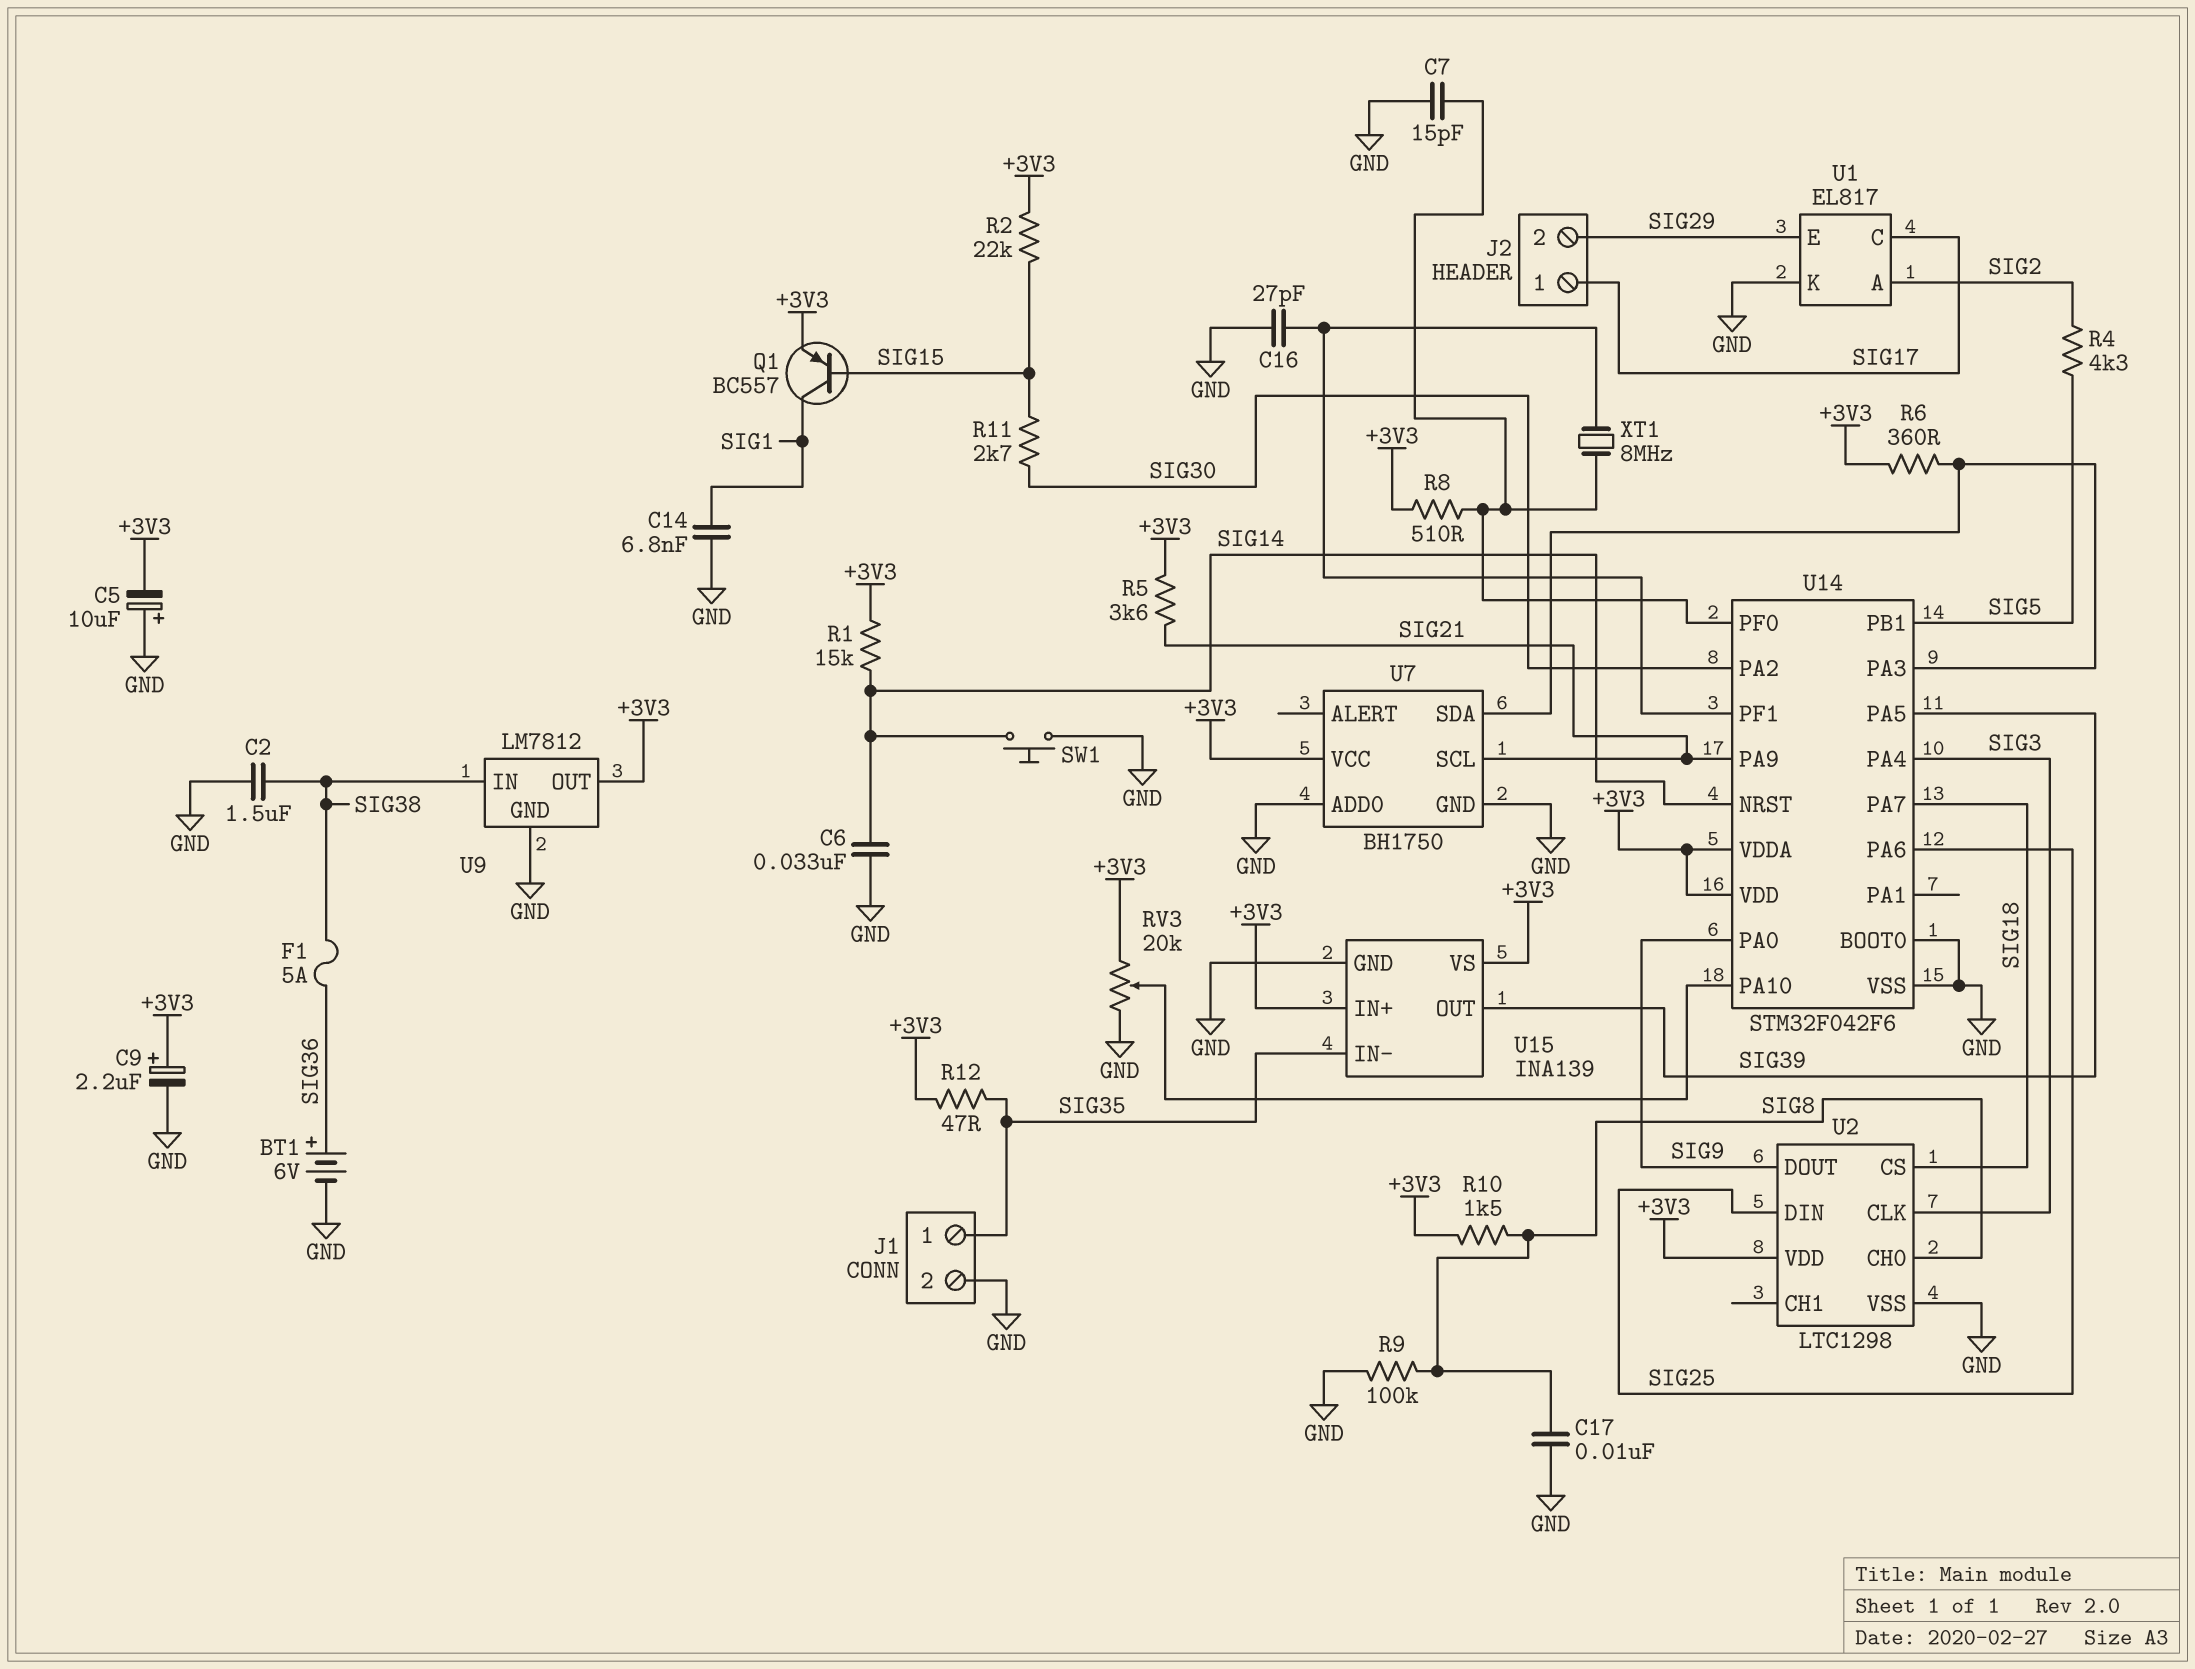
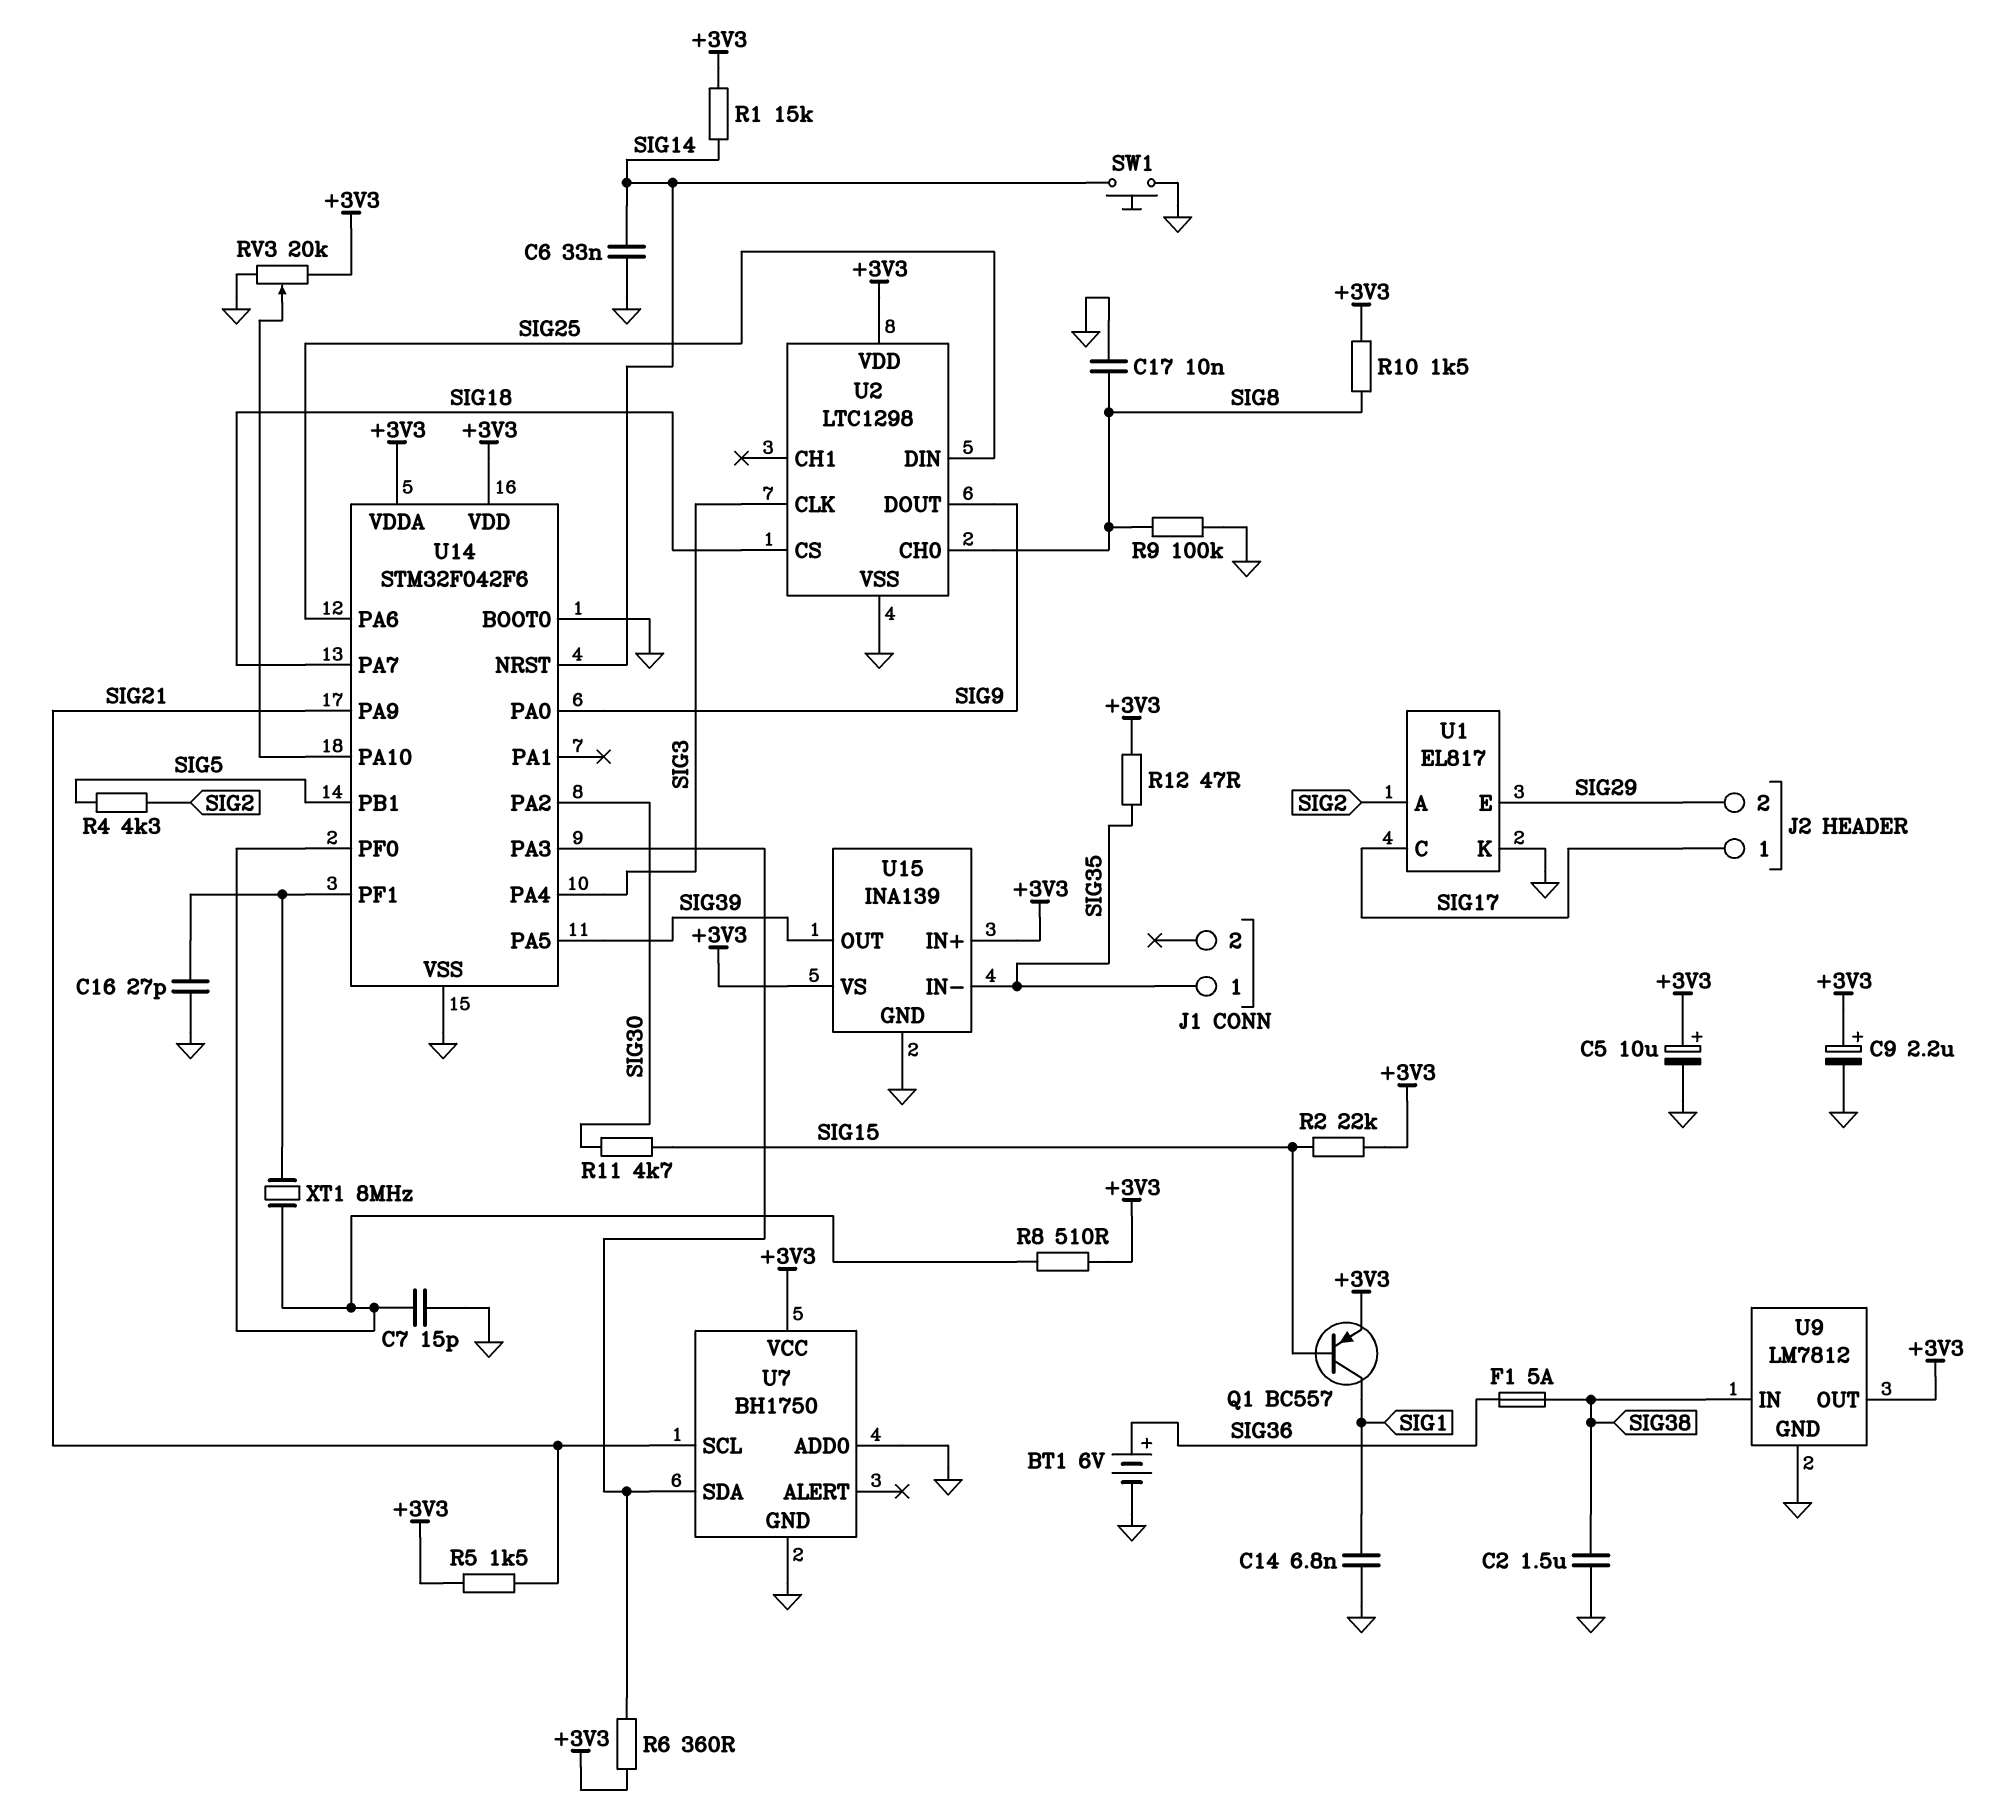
C5: 10uF (plus GND, minus +3V3) -> 10uF (plus +3V3, minus GND)
J1 pin 2: GND -> none
R5: 3.6k (+3V3, SIG21) -> 1.5k (+3V3, SIG21)
R11: 2.7k (SIG15, SIG30) -> 4.7k (SIG15, SIG30)

